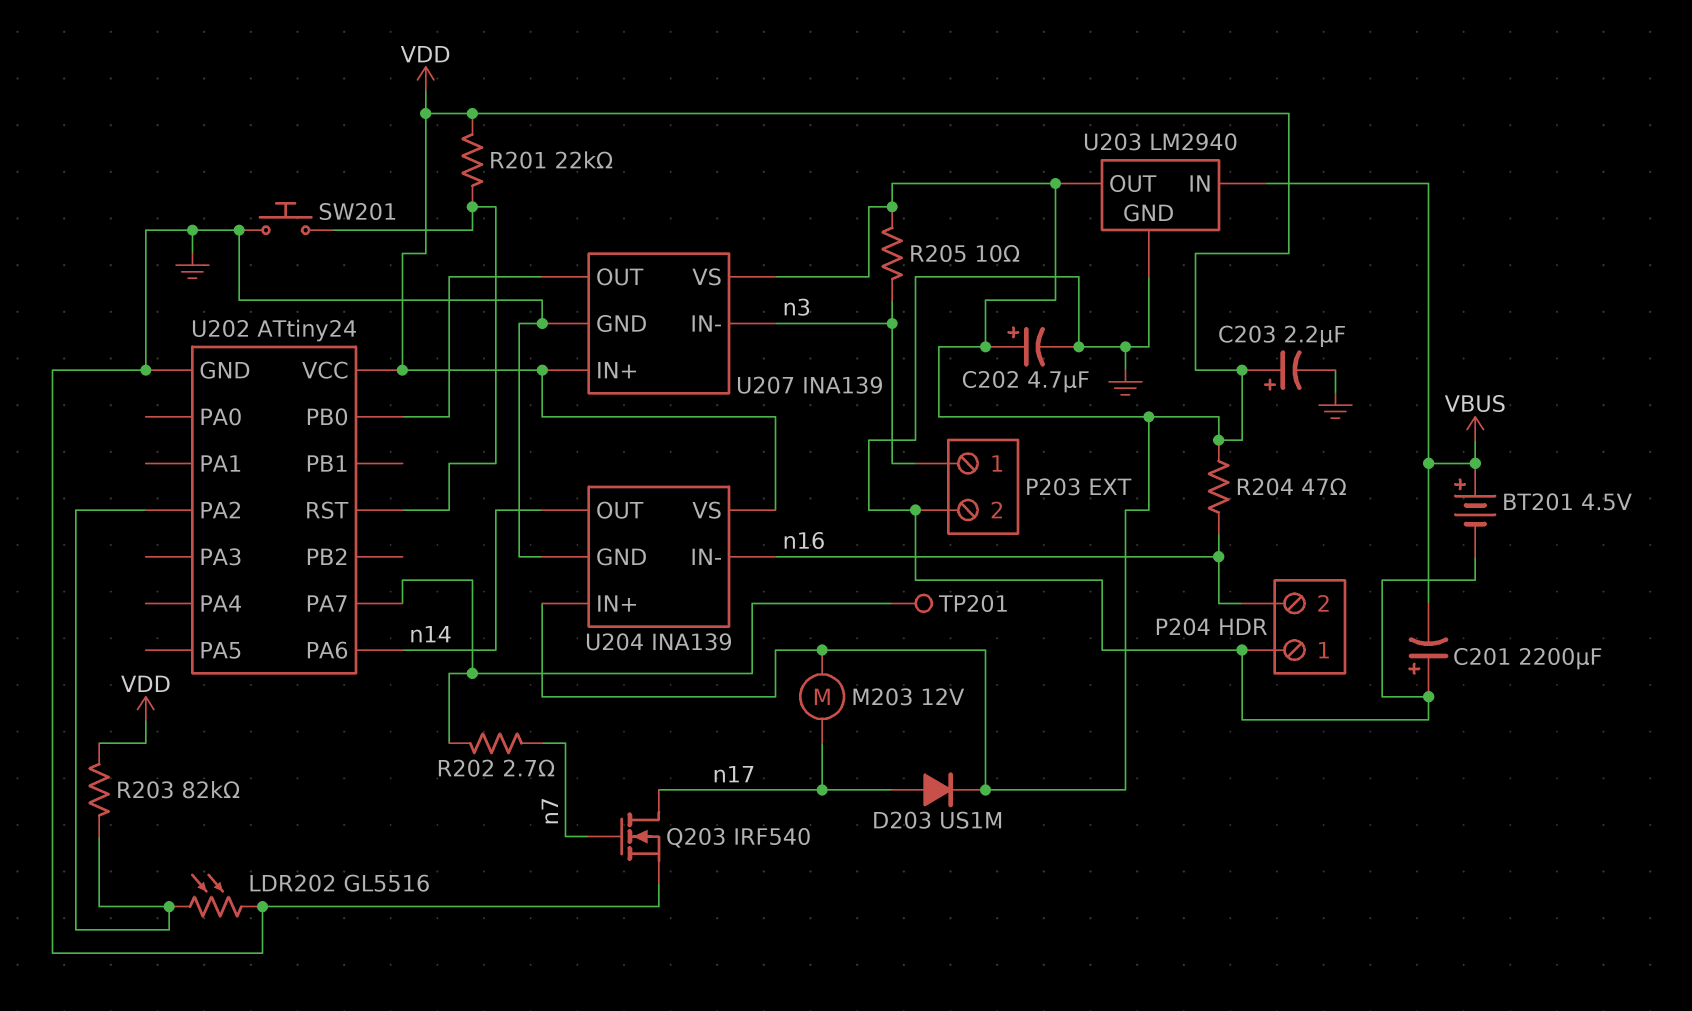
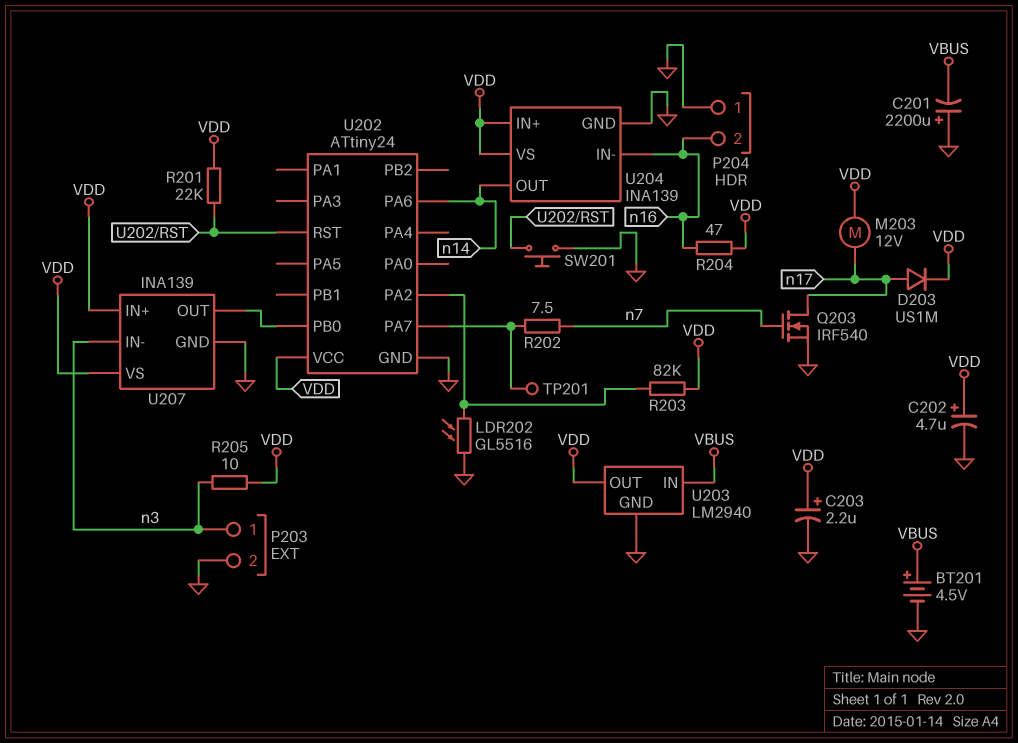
R202: 2.7 (U202/PA7, n7) -> 7.5 (U202/PA7, n7)

